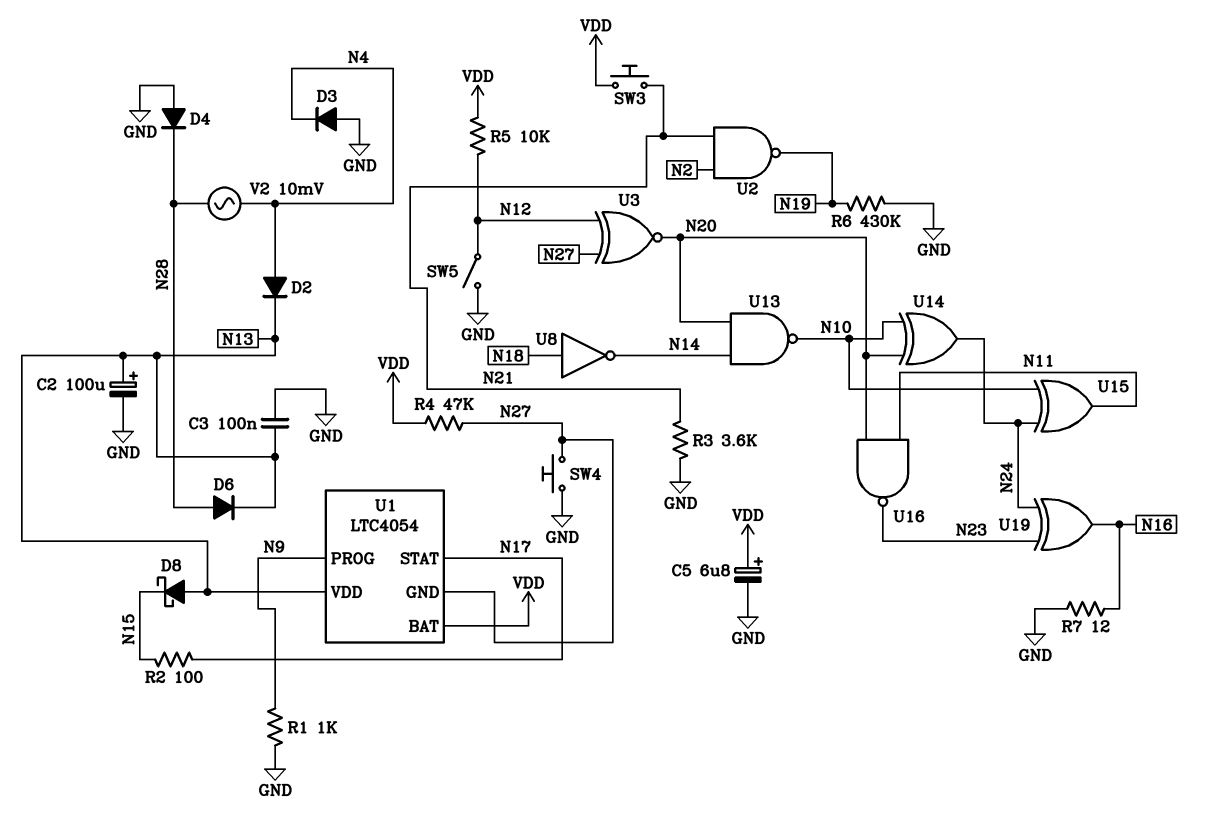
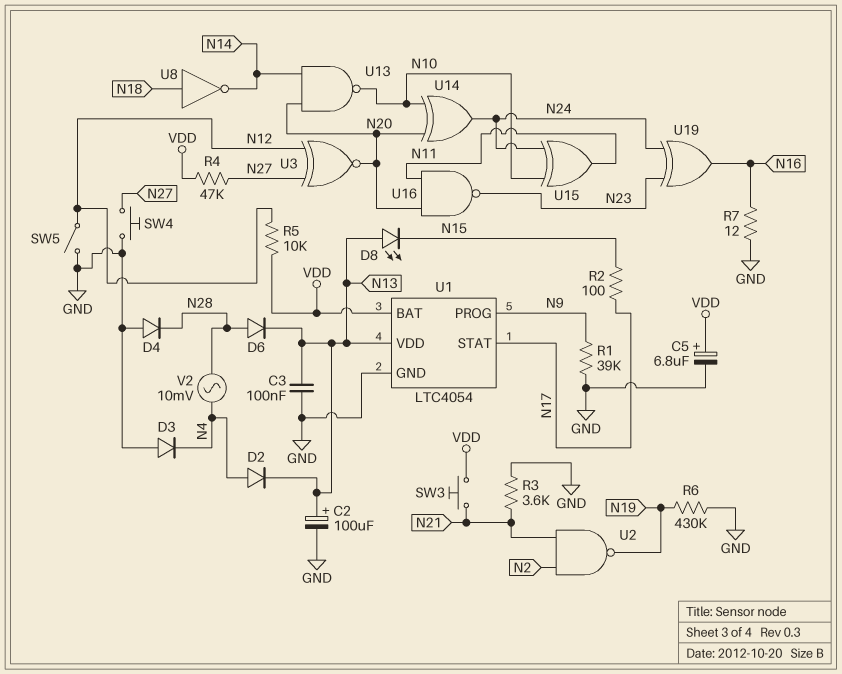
D8: schottky (A N13, K N15) -> LED (A N13, K N15)
R1: 1k (GND, N9) -> 39k (GND, N9)
U1 pin GND: N27 -> GND

